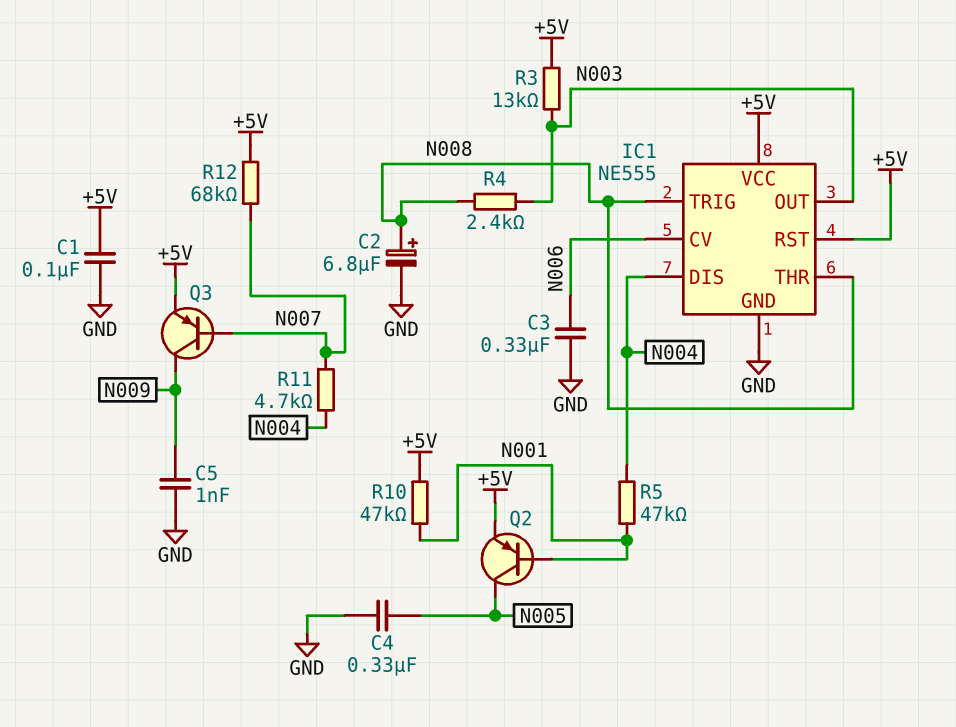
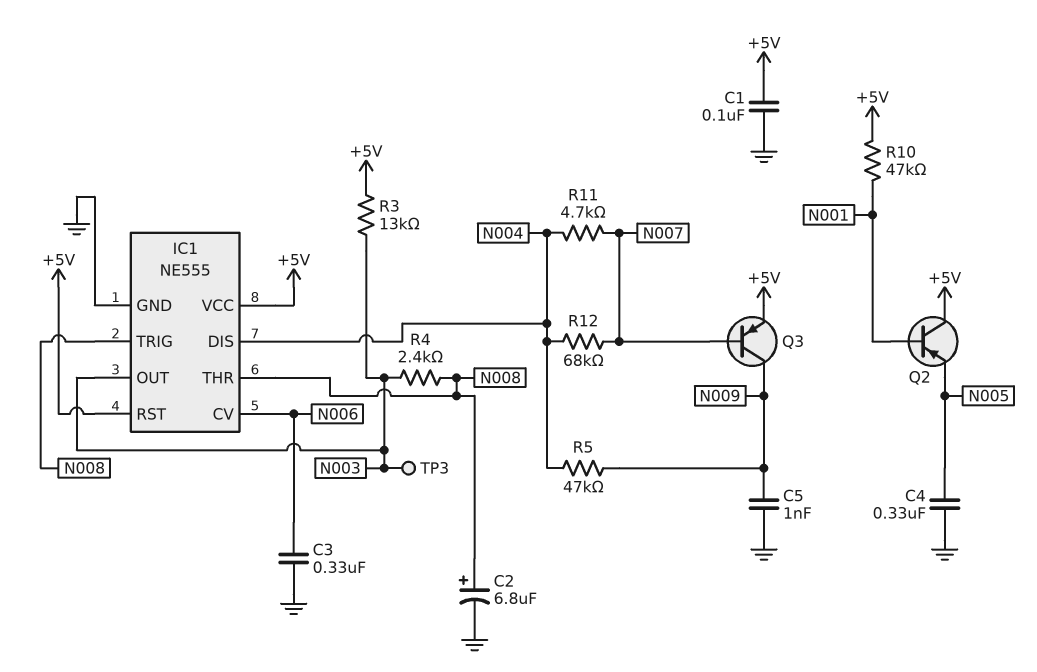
Q2: PNP (B N001, C N005, E +5V) -> PNP (B N001, C +5V, E N005)
R5: 47k (N001, N004) -> 47k (N004, N009)
R12: 68k (+5V, N007) -> 68k (N004, N007)
TP3: none -> test point (N003)

